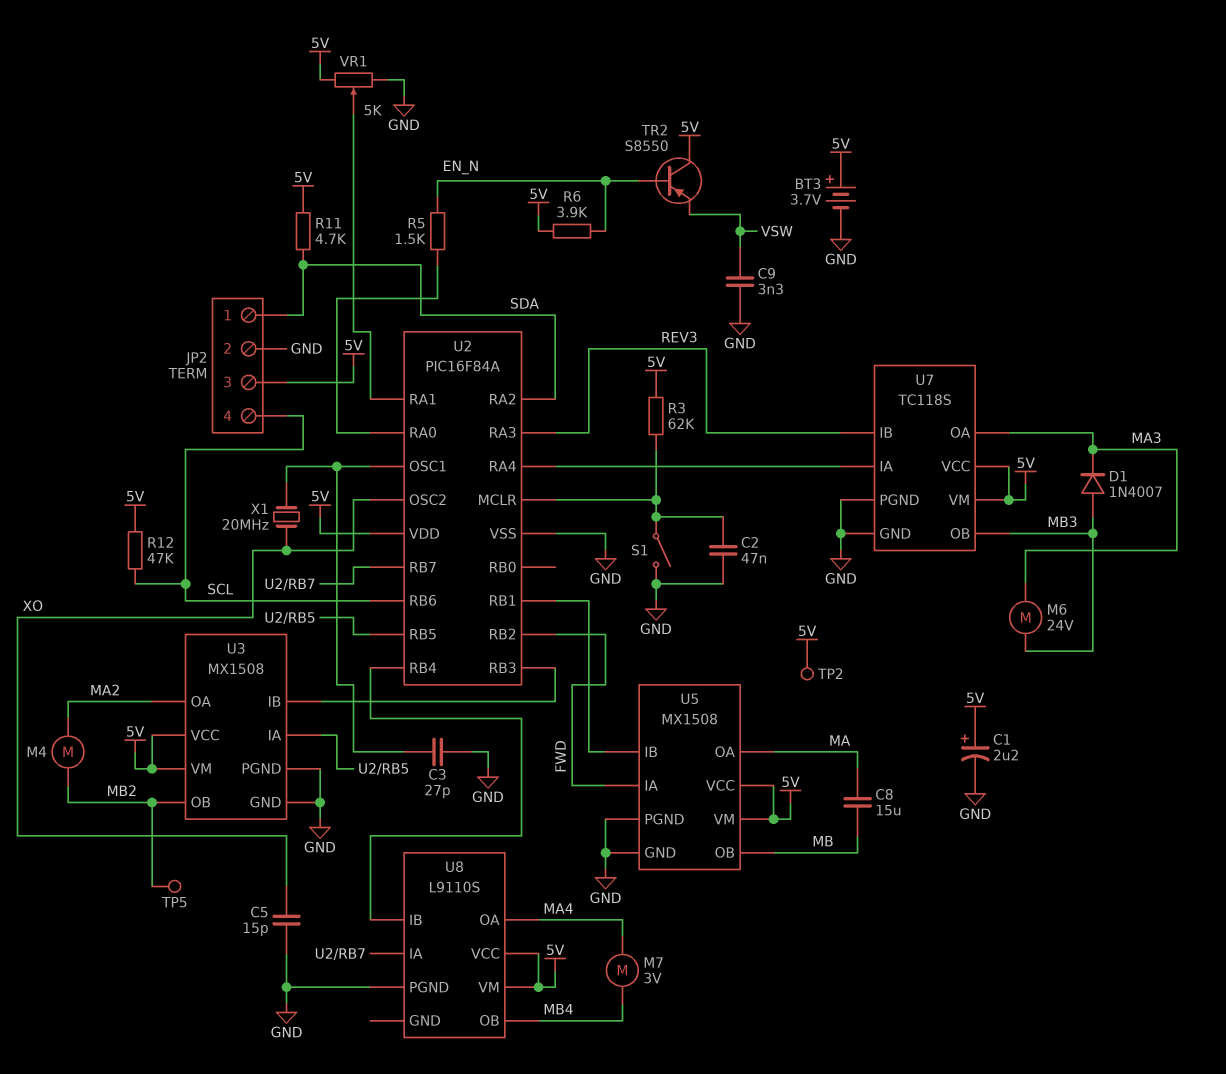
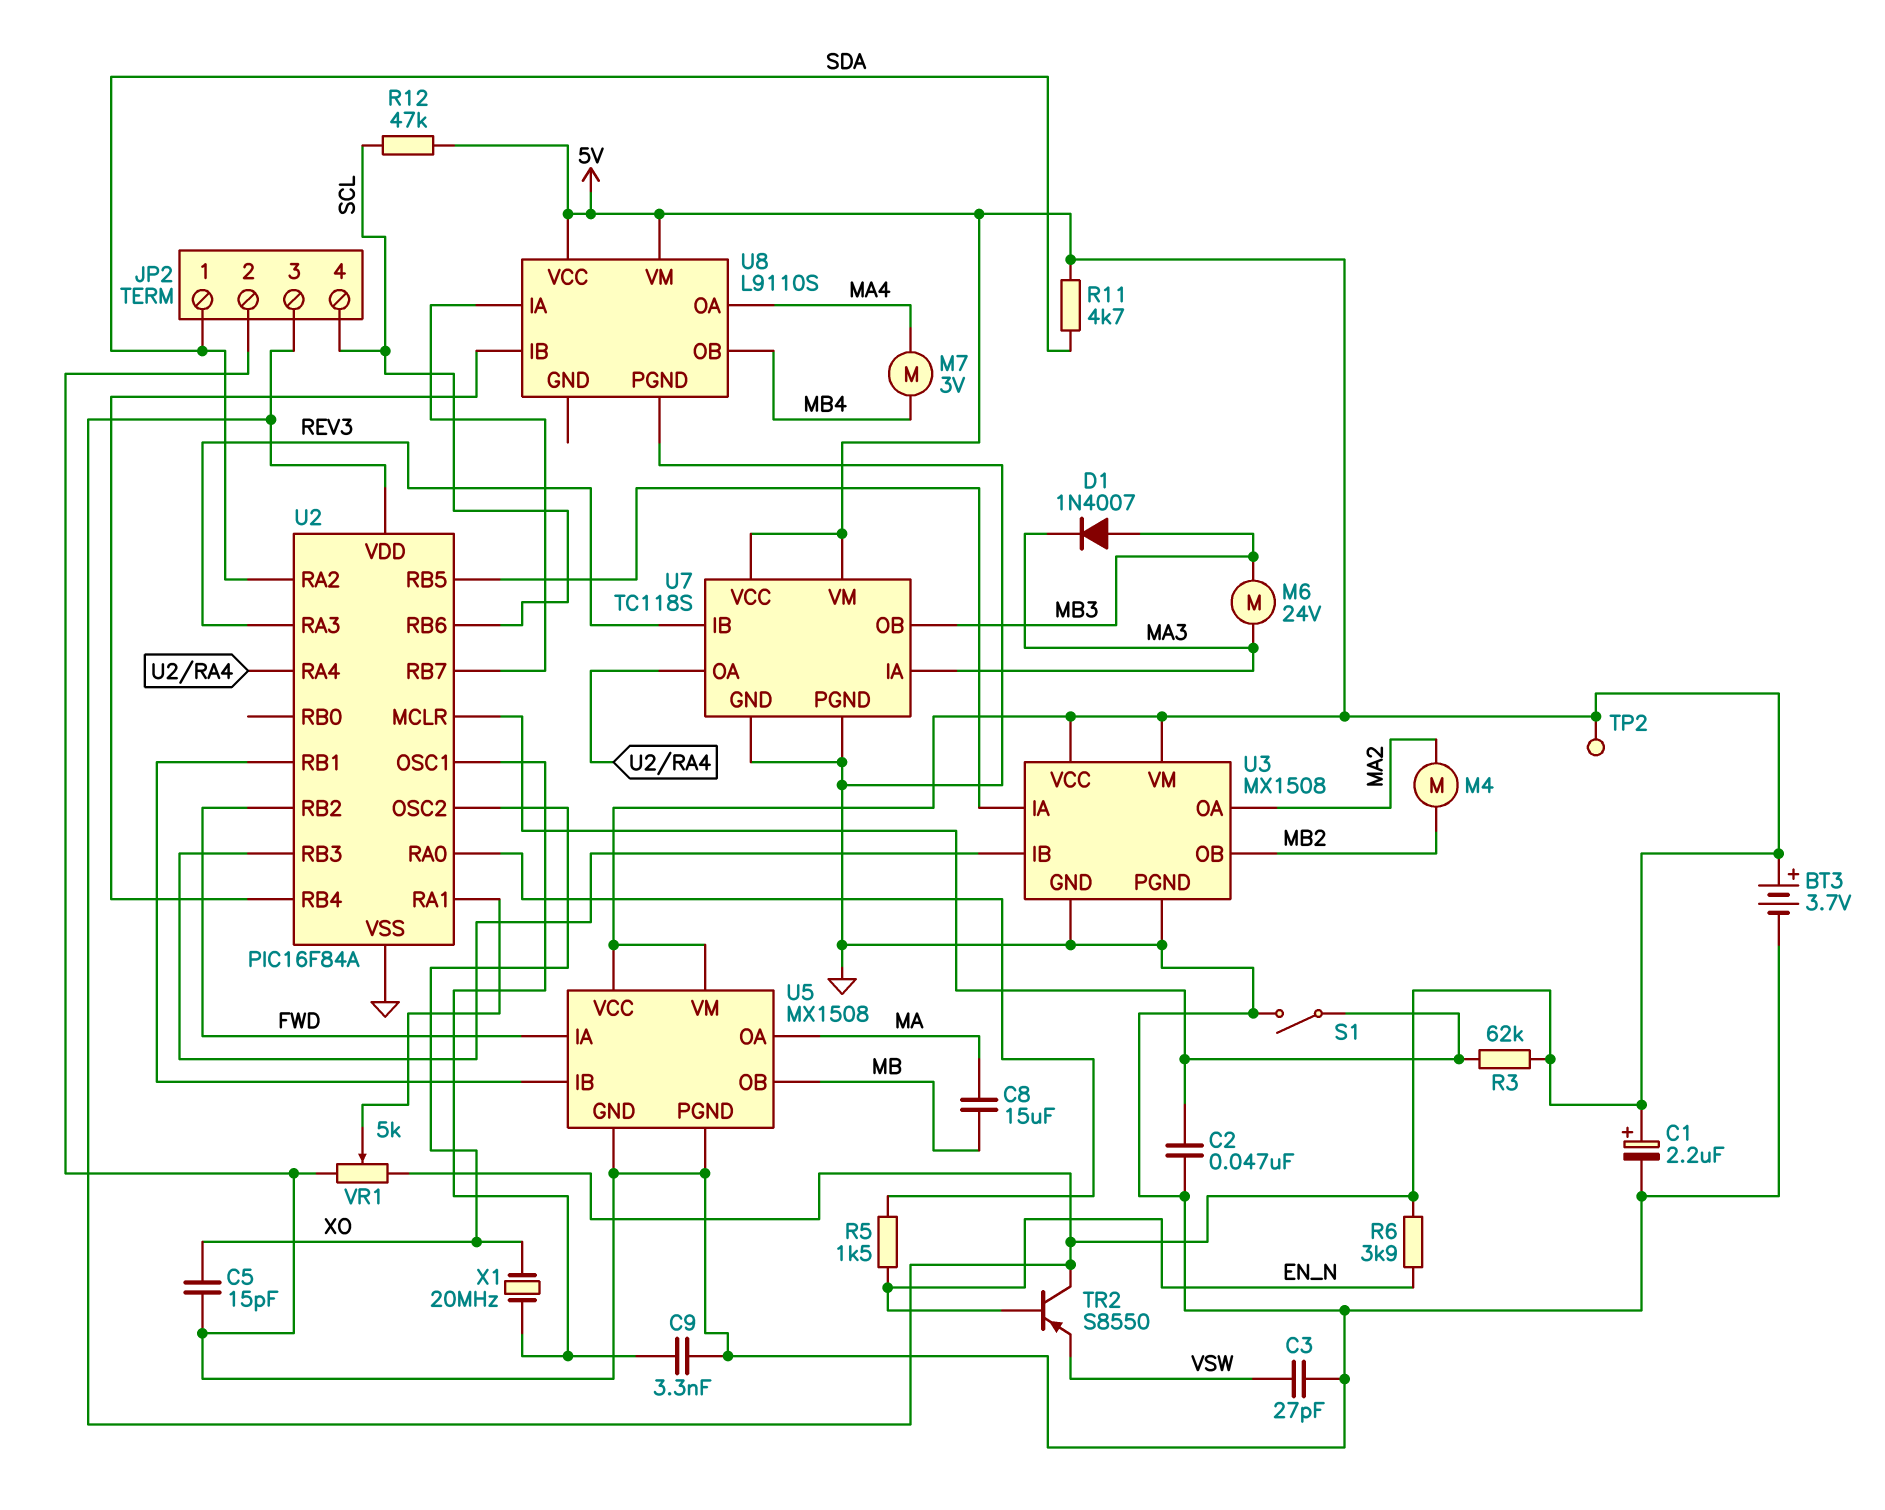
C3: 27pF (GND, U2/OSC1) -> 27pF (GND, VSW)
C9: 3.3nF (GND, VSW) -> 3.3nF (GND, U2/OSC1)
TP5: test point (MB2) -> none
U7 pin IA: U2/RA4 -> MA3
U7 pin OA: MA3 -> U2/RA4

